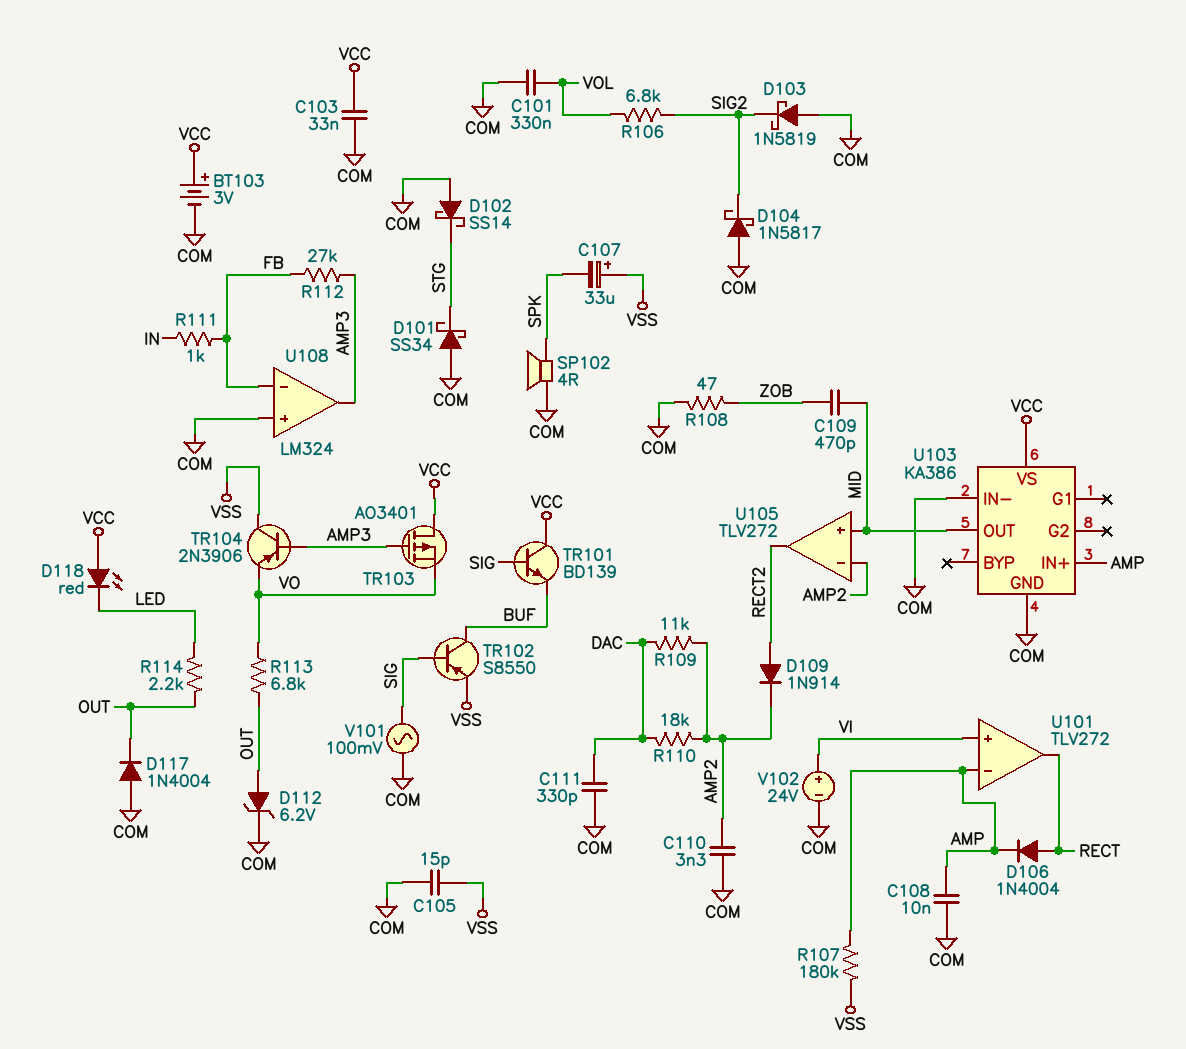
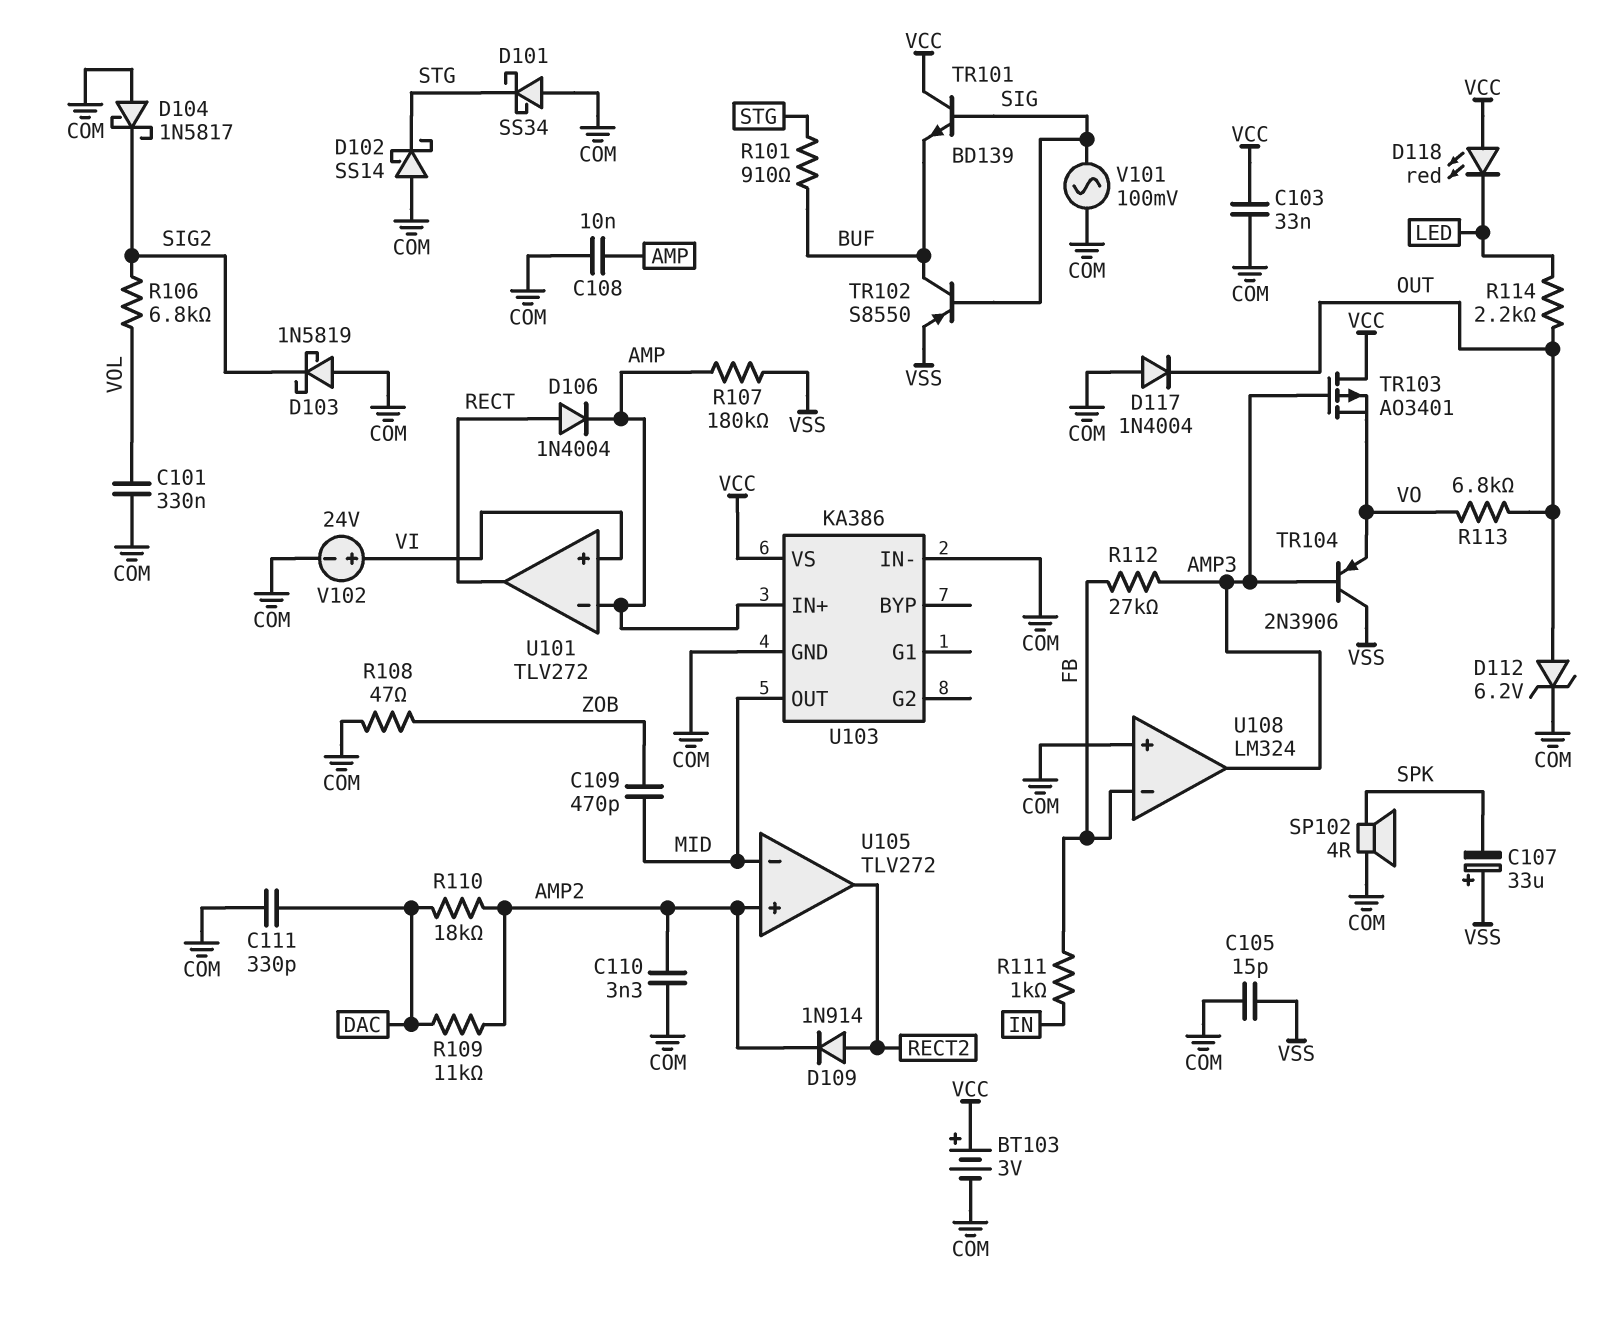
R101: none -> 910 (BUF, STG)
U105 pin in+: MID -> AMP2
U105 pin in-: AMP2 -> MID

